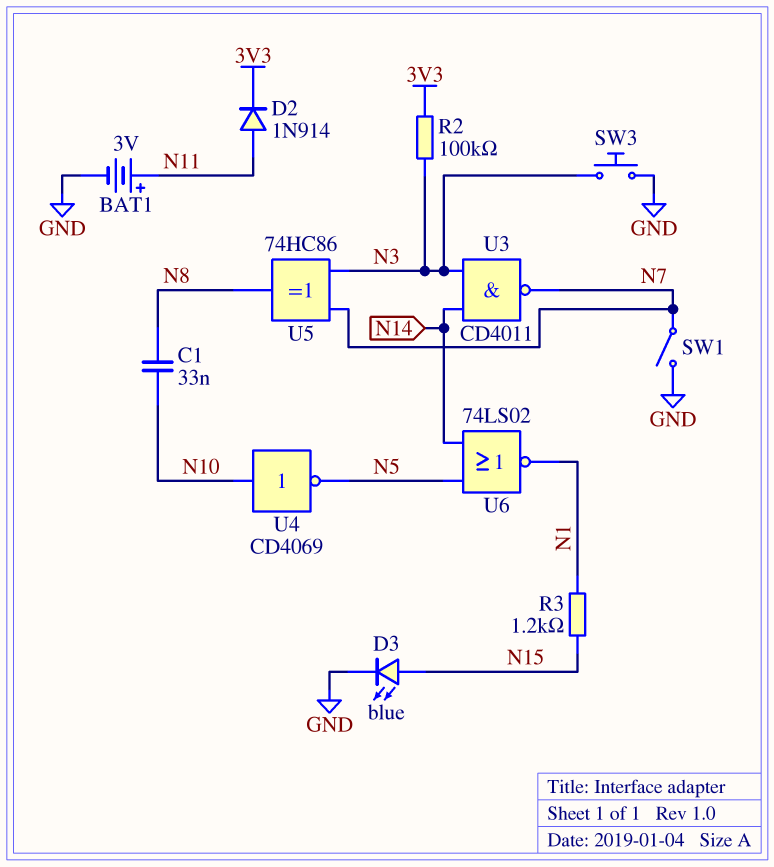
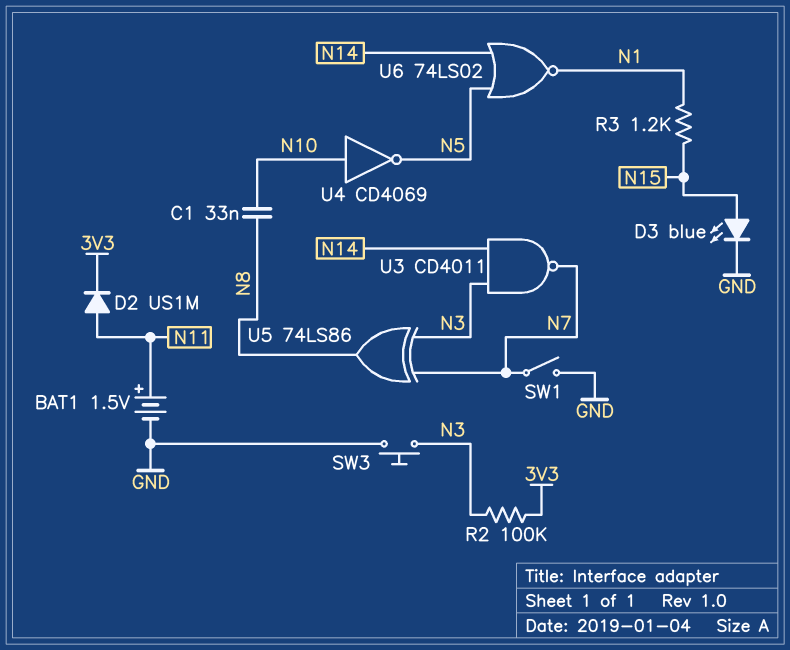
BAT1: 3V (plus N11, minus GND) -> 1.5V (plus N11, minus GND)
D2: diode 1N914 (A N11, K 3V3) -> diode US1M (A N11, K 3V3)
U5: XOR 74HC86 (in N3, in N7, out N8) -> XOR 74LS86 (in N3, in N7, out N8)

